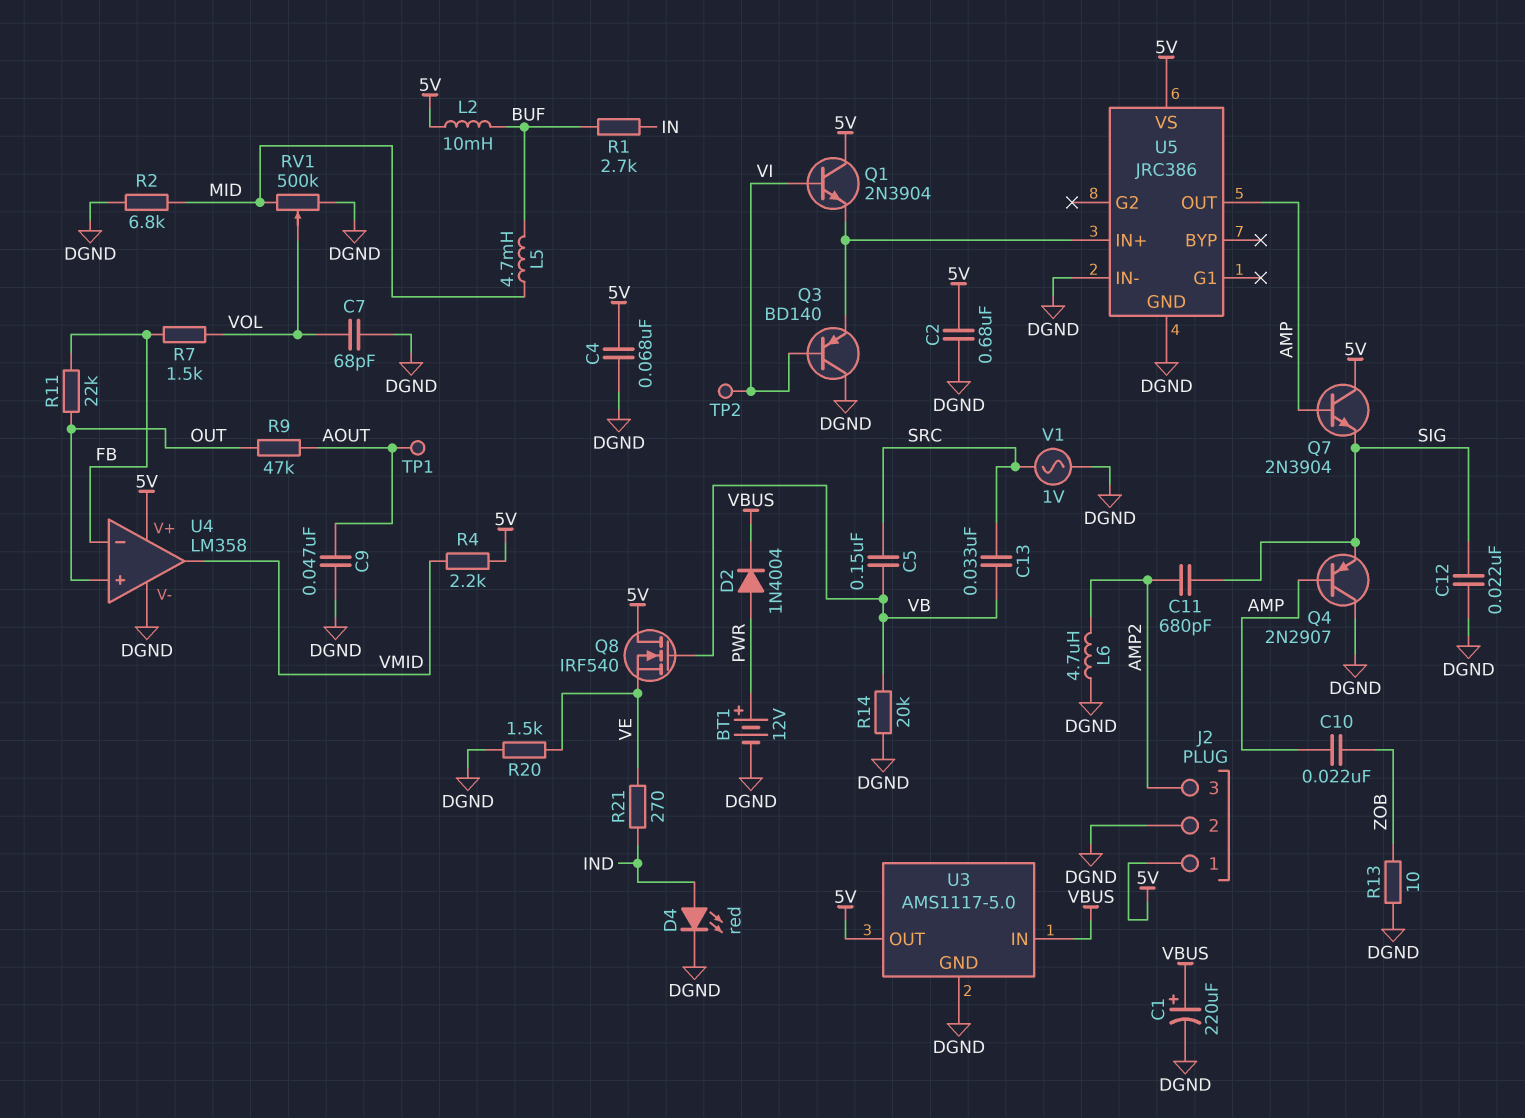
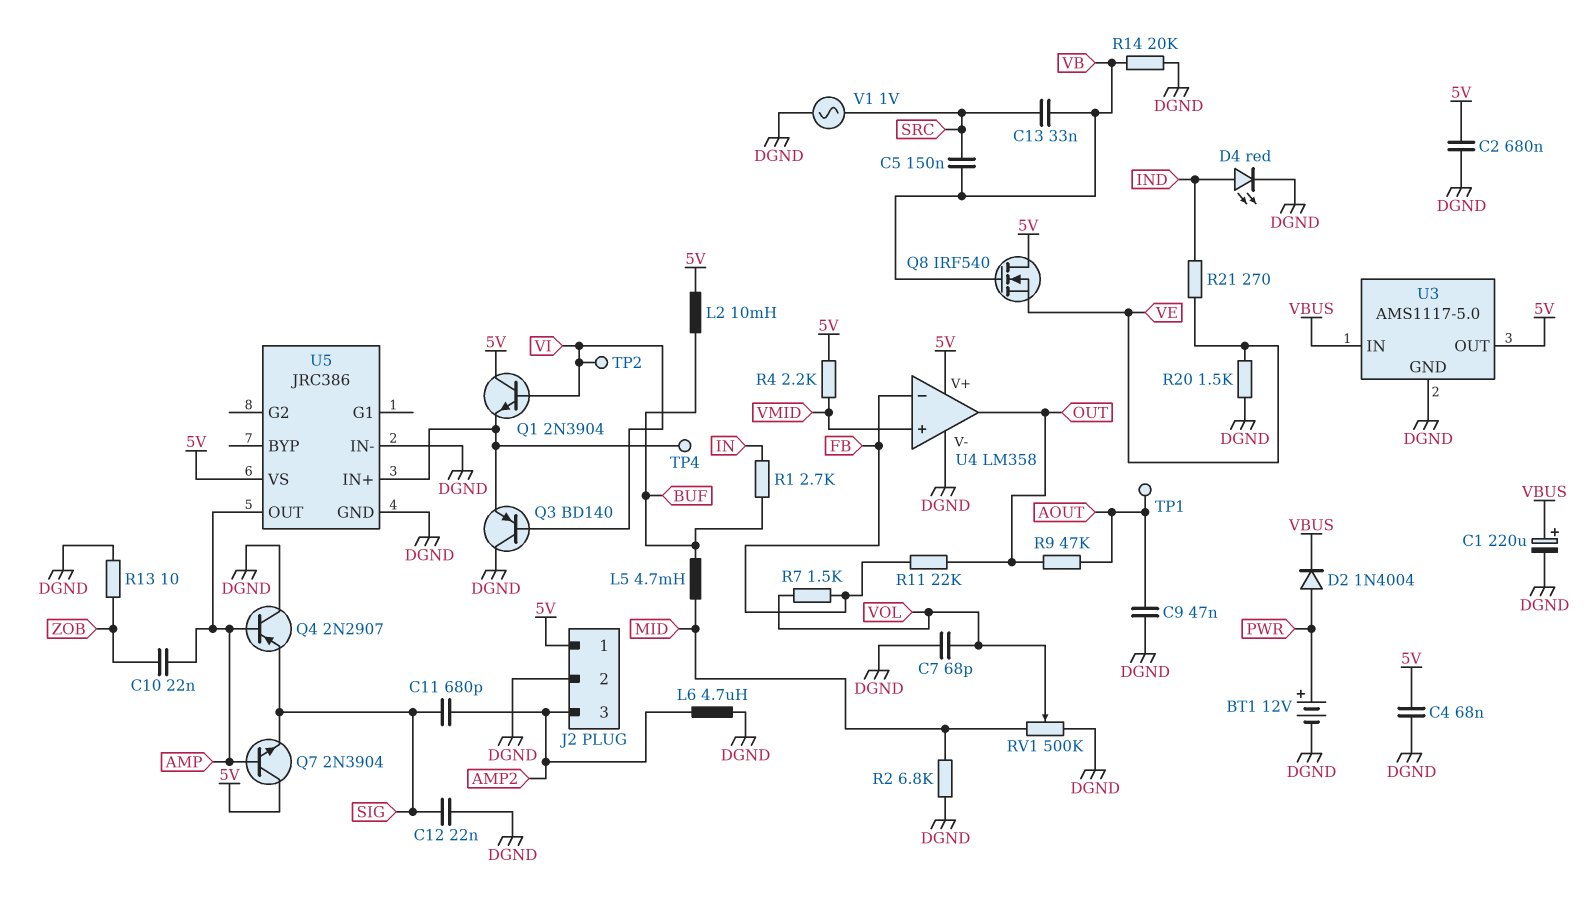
TP4: none -> test point (U5/IN+)
U4 pin in+: OUT -> VMID
U4 pin out: VMID -> OUT

